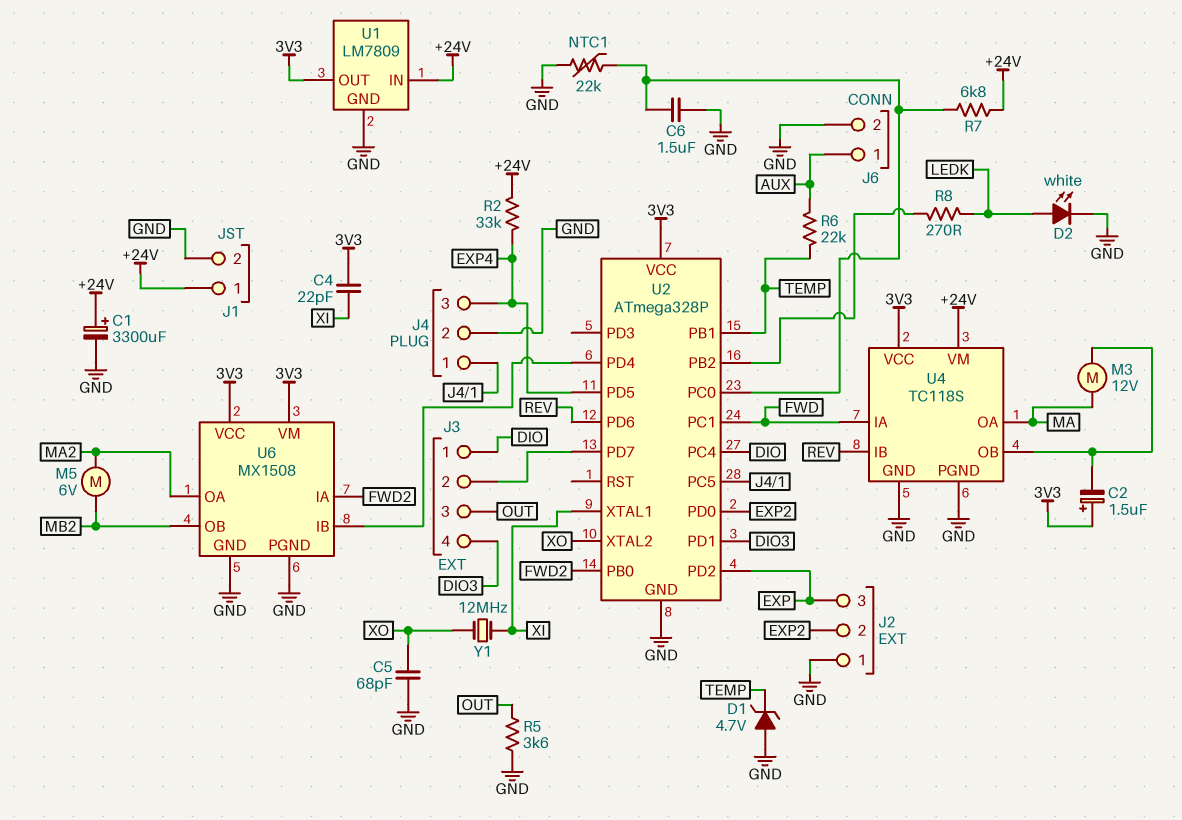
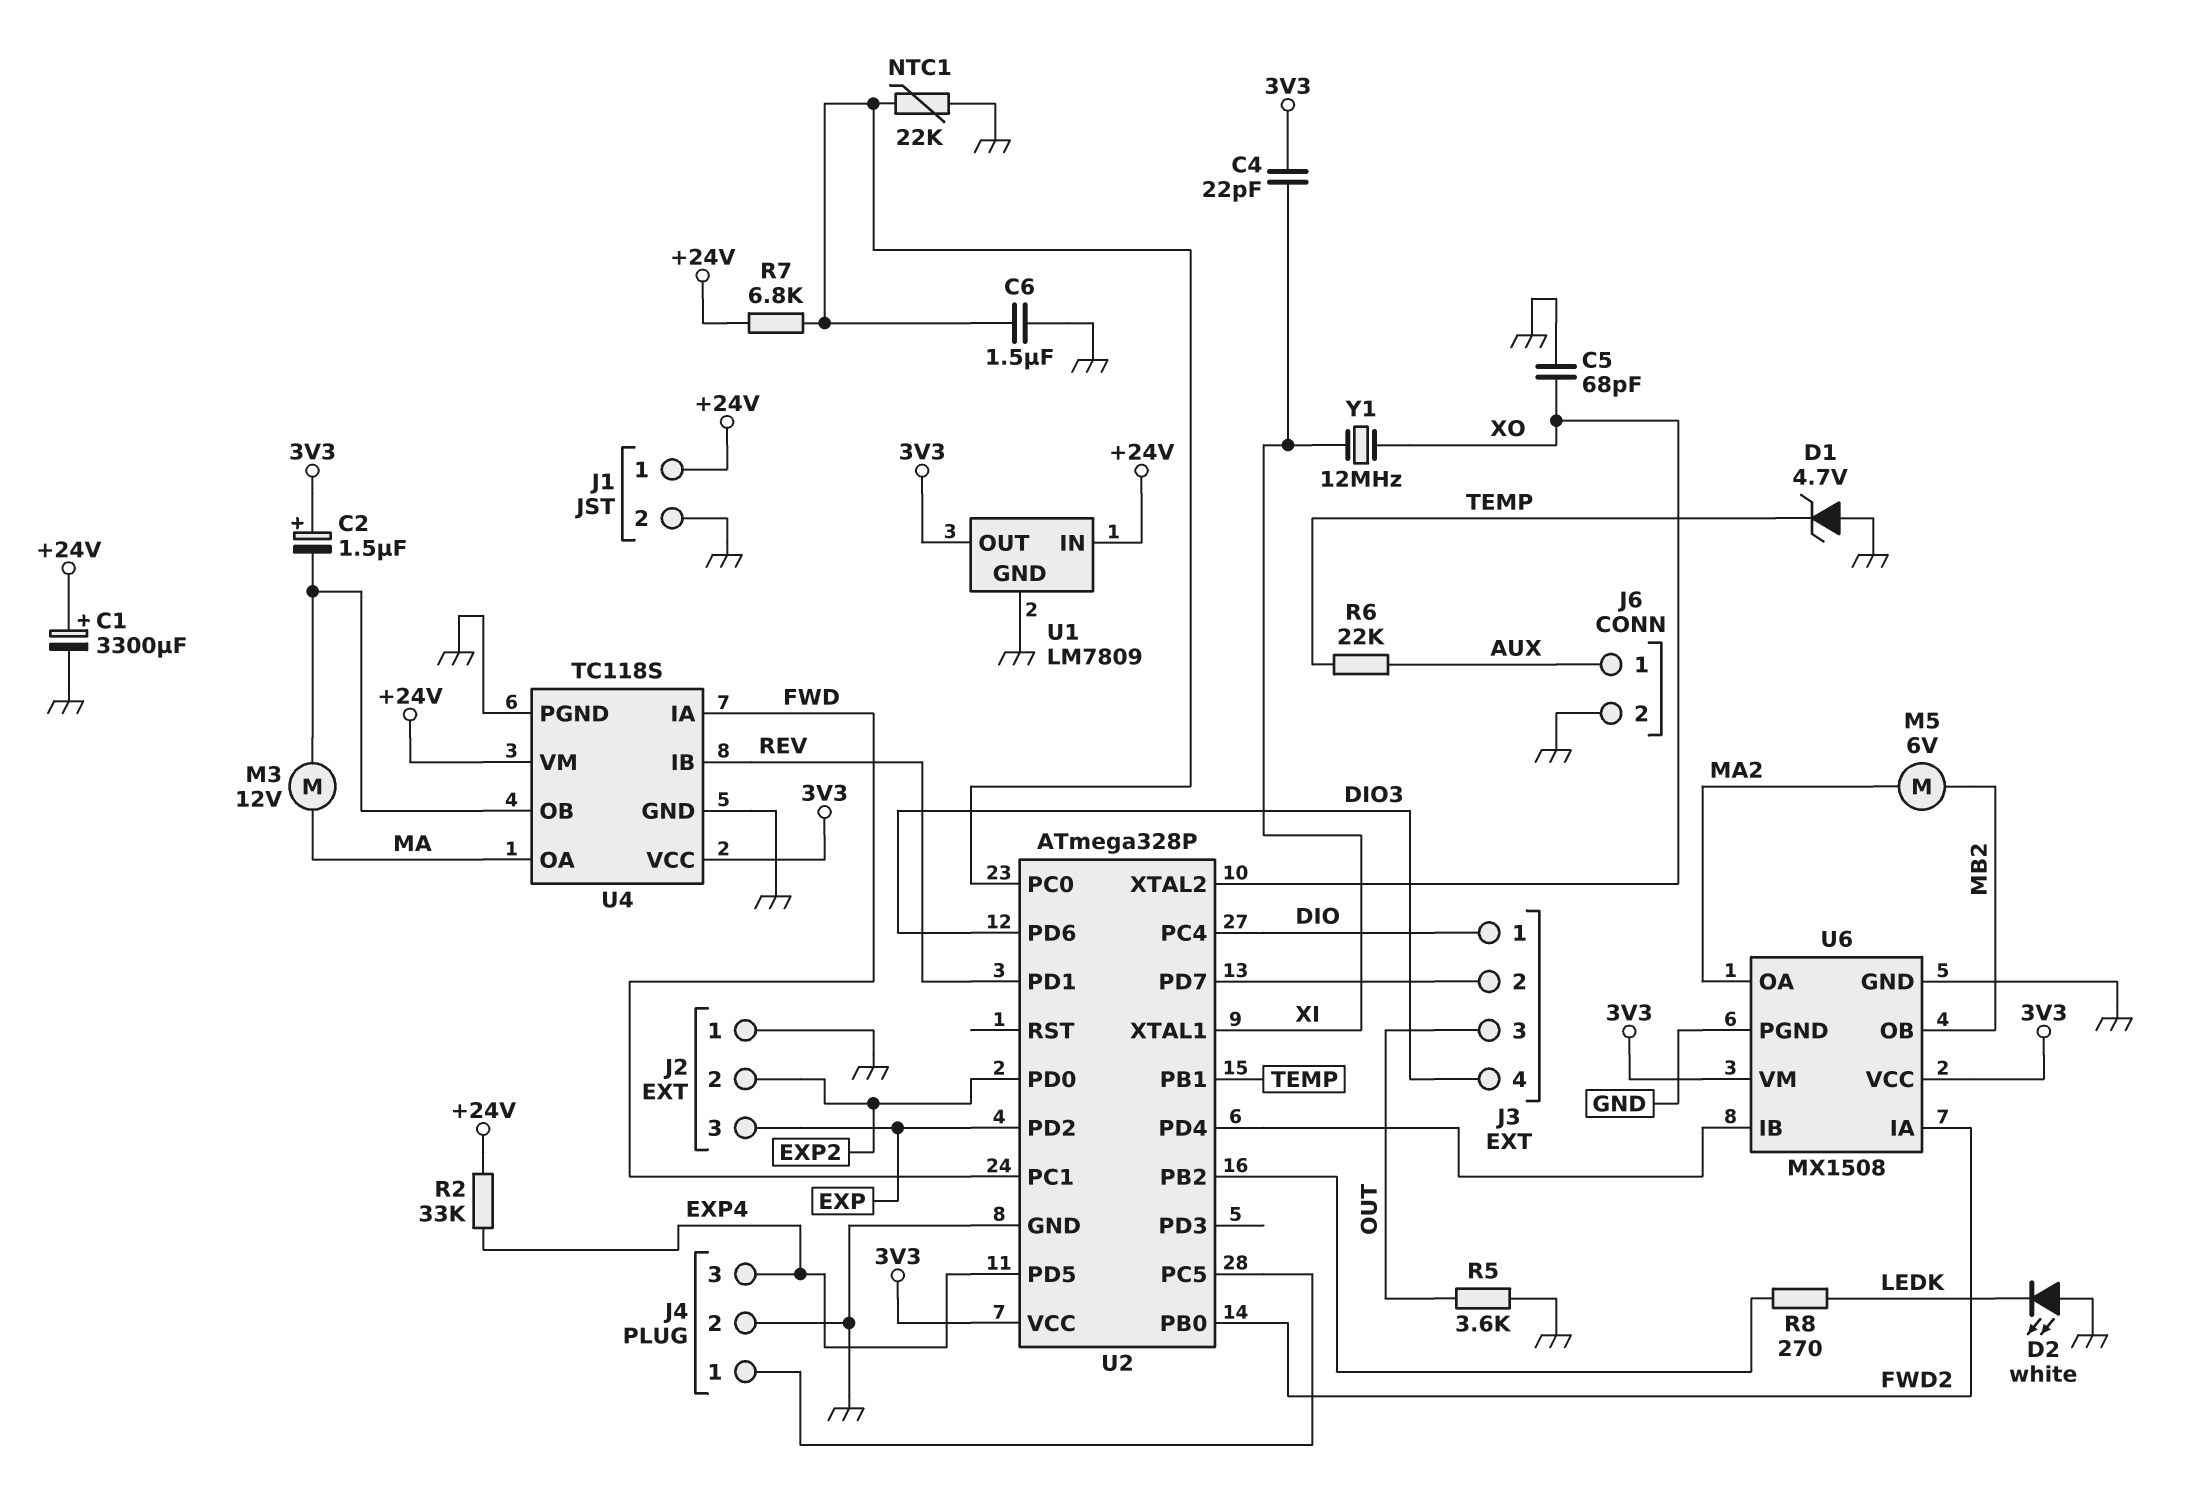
D2: LED white (A LEDK, K GND) -> LED white (A GND, K LEDK)
U2 pin PD1: DIO3 -> REV
U2 pin PD6: REV -> DIO3

